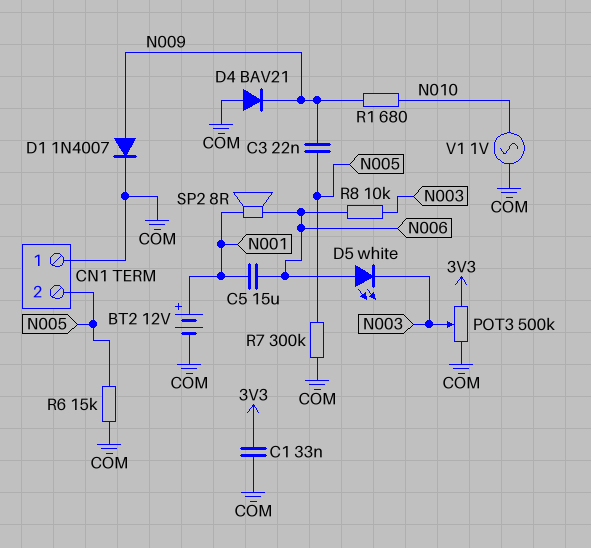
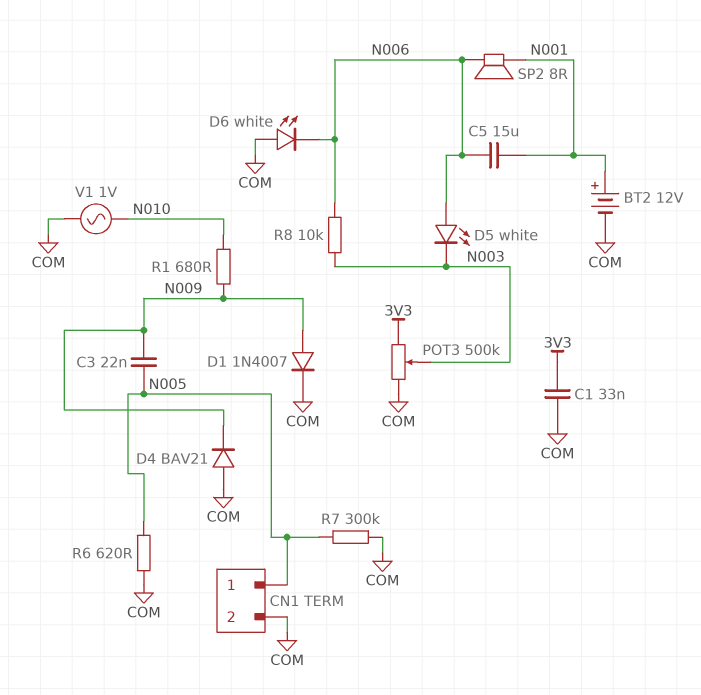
CN1 pin 1: COM -> N005
CN1 pin 2: N005 -> COM
D6: none -> LED white (A COM, K N006)
R6: 15k (COM, N005) -> 620 (COM, N005)

